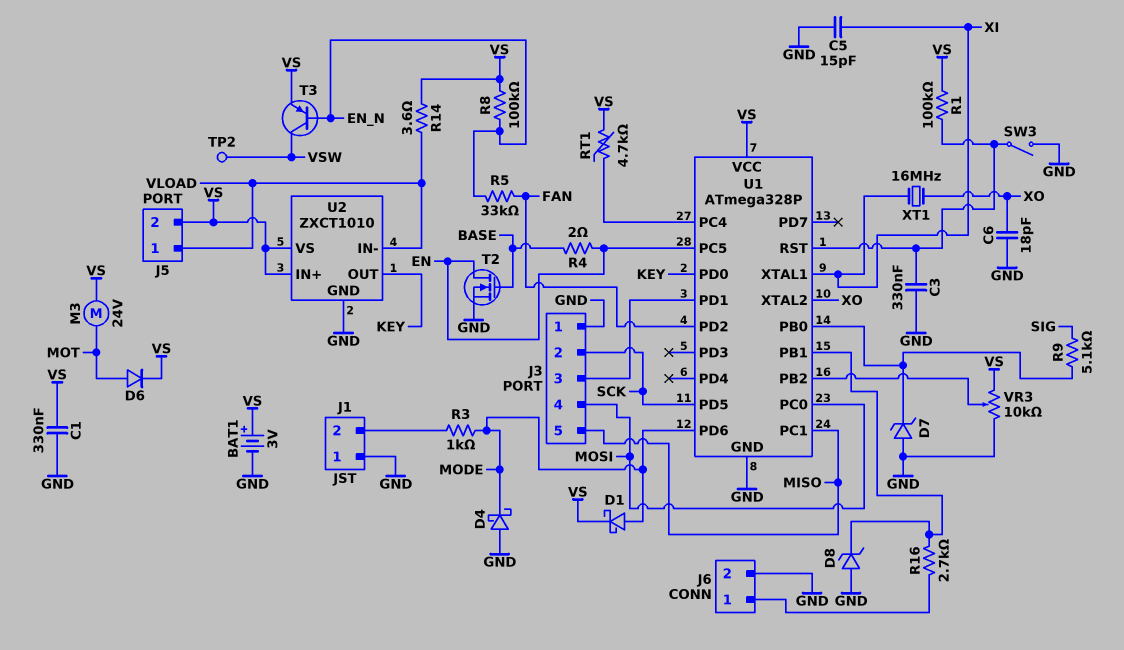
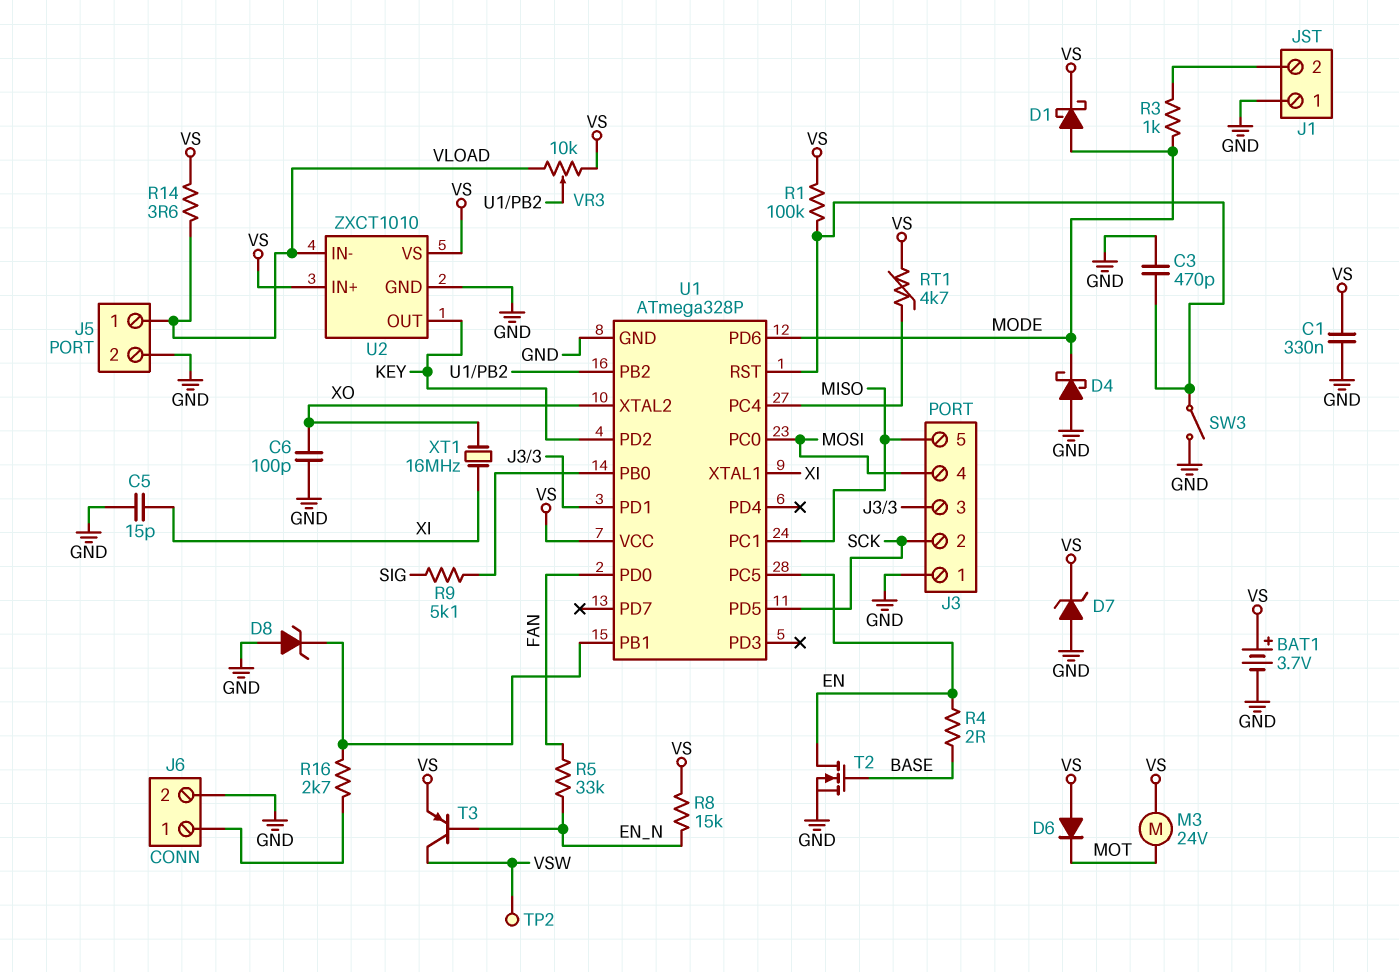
BAT1: 3V (plus VS, minus GND) -> 3.7V (plus VS, minus GND)
C3: 330nF (GND, U1/RST) -> 470pF (GND, U1/RST)
C6: 18pF (GND, XO) -> 100pF (GND, XO)
D6: diode (A MOT, K VS) -> diode (A VS, K MOT)
D7: zener (A GND, K U1/PB0) -> zener (A GND, K VS)
J5 pin 2: VS -> GND
R8: 100k (EN_N, VS) -> 15k (EN_N, VS)
U1 pin PD0: KEY -> FAN
U1 pin PD2: FAN -> KEY
VR3: 10k (GND, VS, wiper U1/PB2) -> 10k (VLOAD, VS, wiper U1/PB2)

